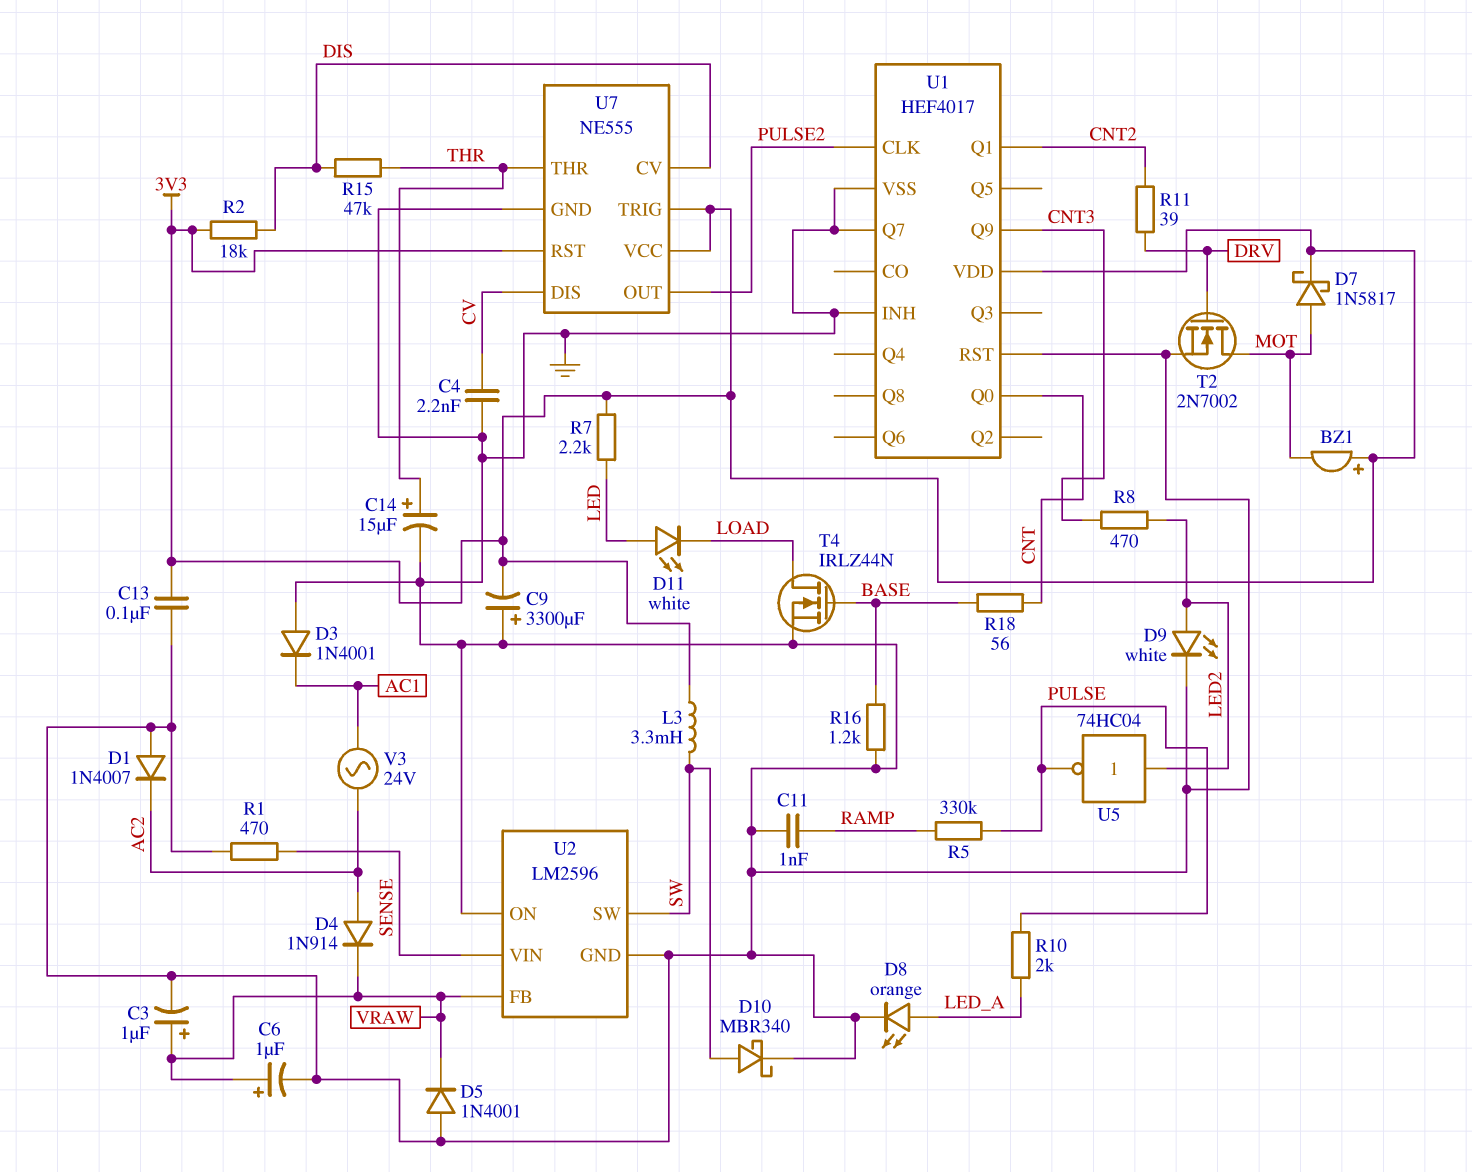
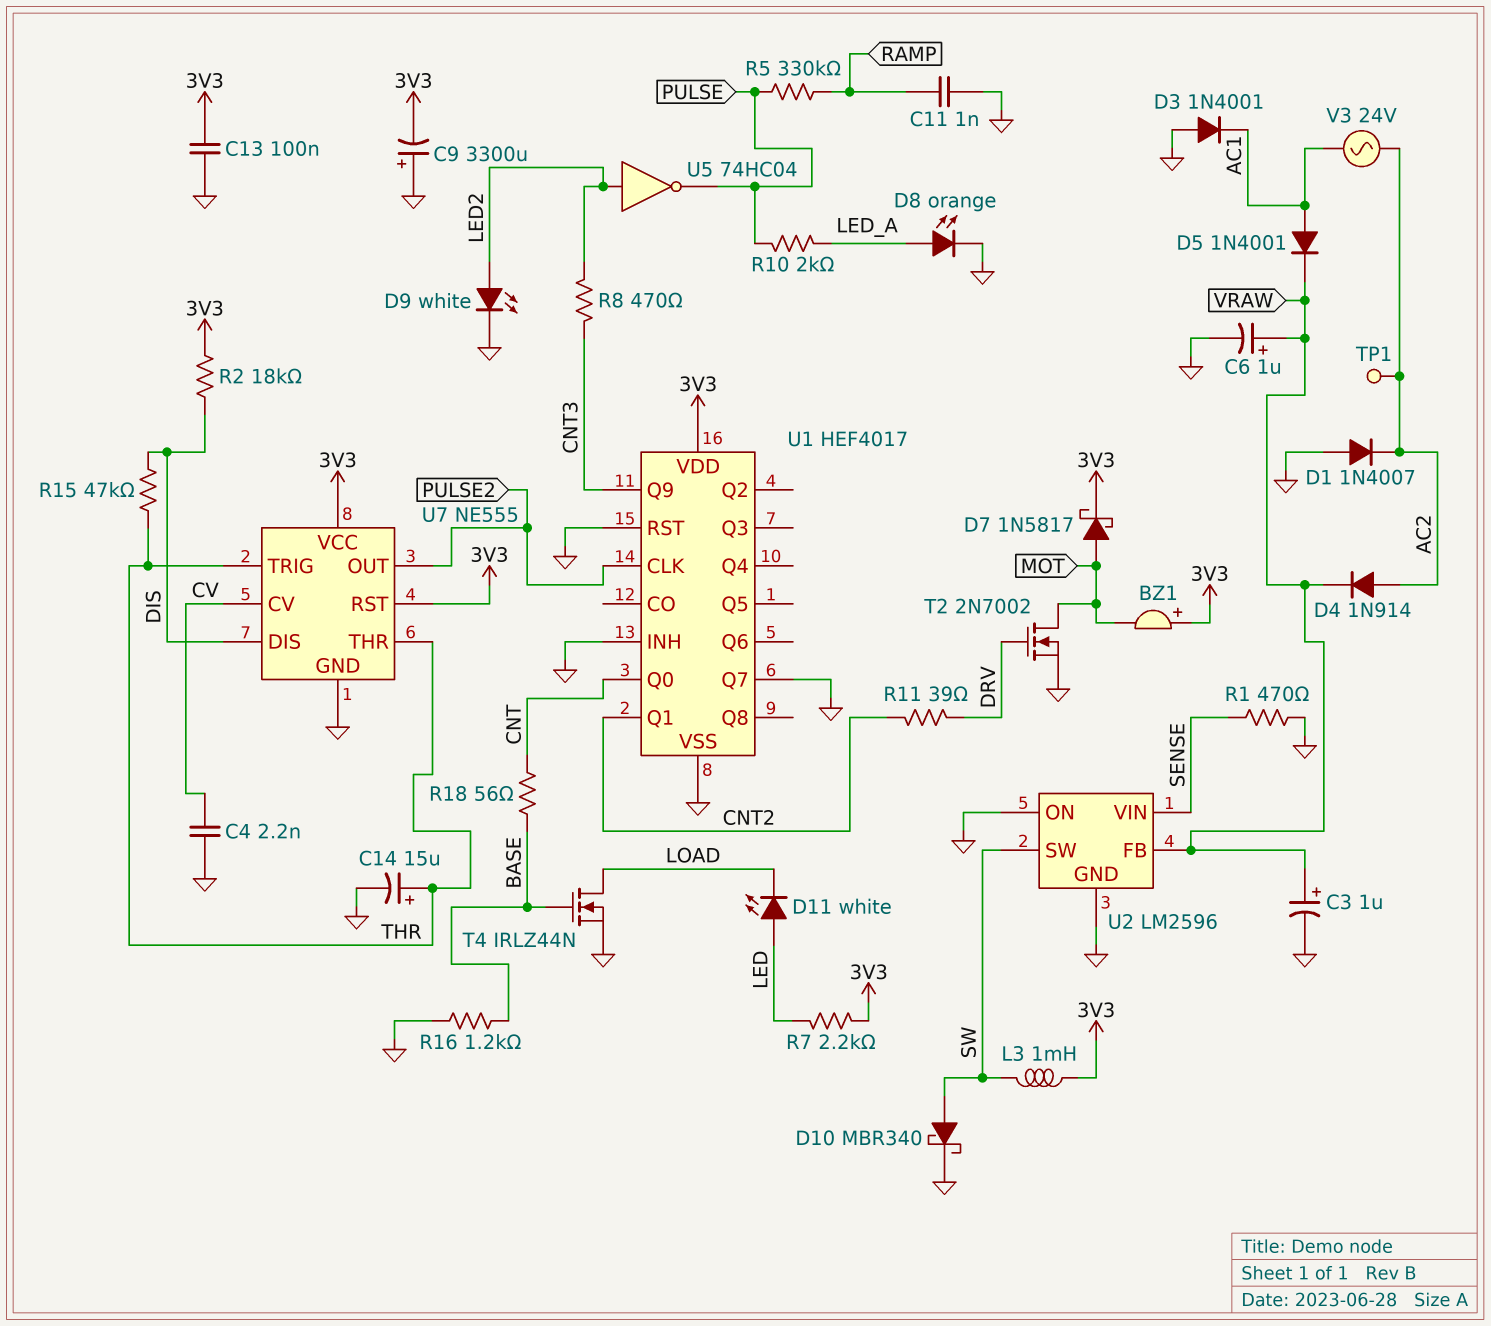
D5: diode 1N4001 (A GND, K VRAW) -> diode 1N4001 (A AC1, K VRAW)
L3: 3.3mH (3V3, SW) -> 1mH (3V3, SW)
TP1: none -> test point (AC2)
U7 pin CV: DIS -> CV
U7 pin DIS: CV -> DIS
U7 pin TRIG: 3V3 -> THR

